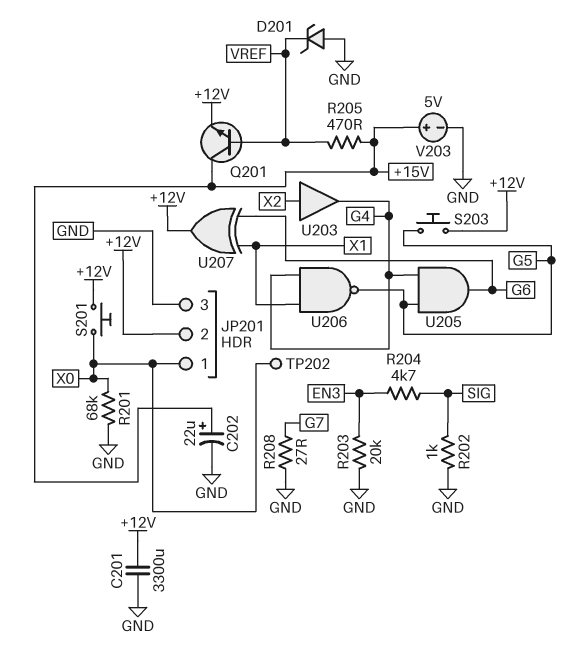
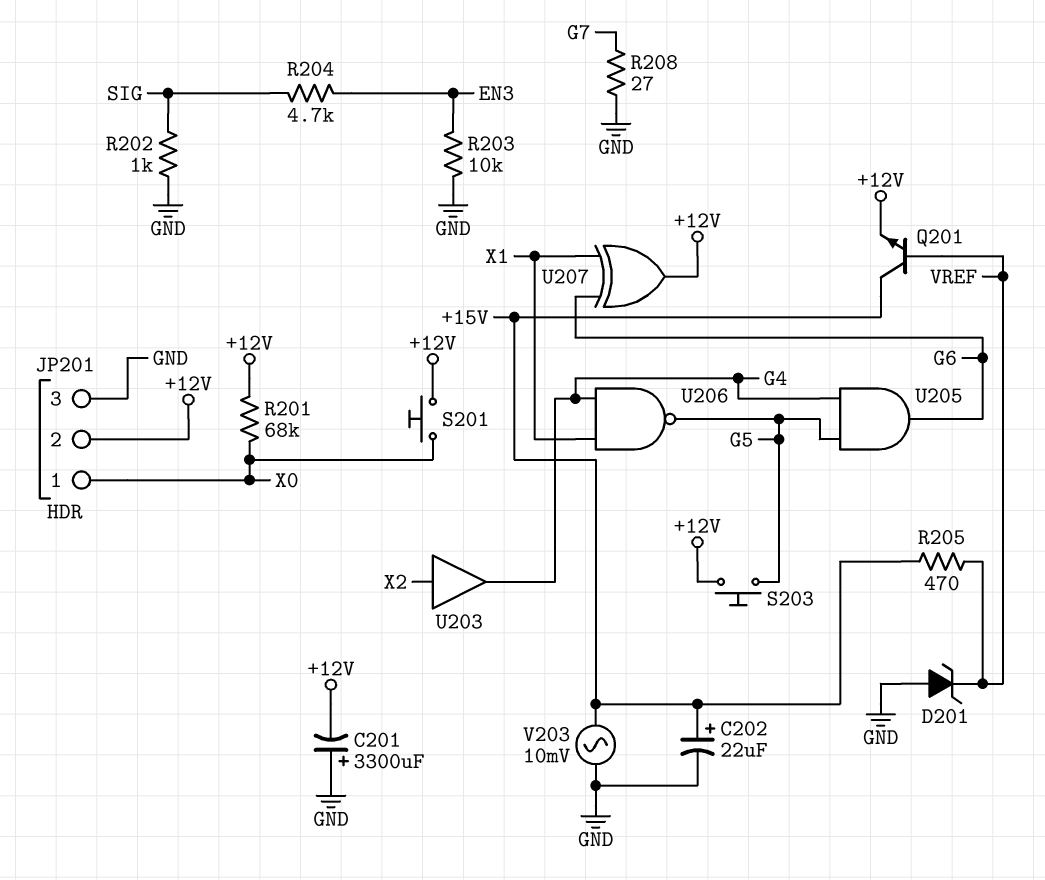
C201: 3300uF (+12V, GND) -> 3300uF (plus GND, minus +12V)
R201: 68k (GND, X0) -> 68k (+12V, X0)
R203: 20k (EN3, GND) -> 10k (EN3, GND)
TP202: test point (X0) -> none
V203: 5V (plus +15V, minus GND) -> AC 10mV (+15V, GND)

